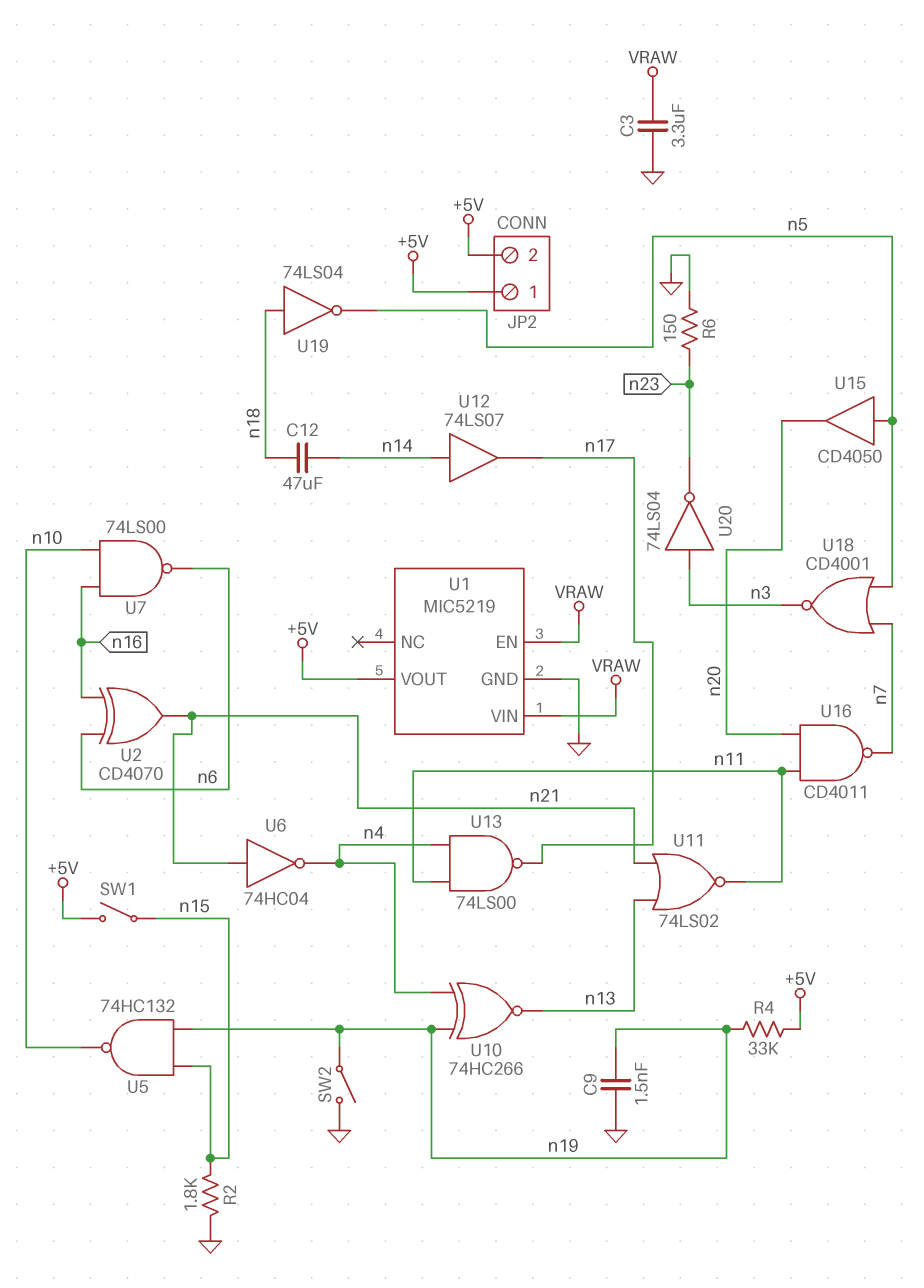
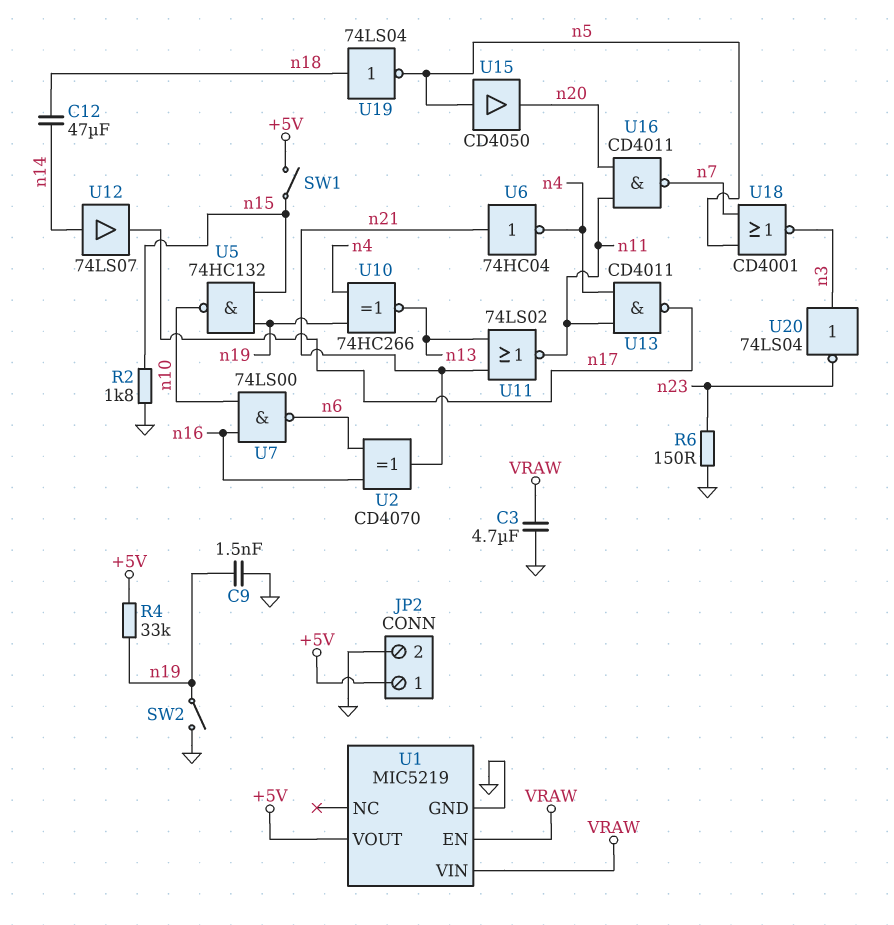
C3: 3.3uF (GND, VRAW) -> 4.7uF (GND, VRAW)
JP2 pin 2: +5V -> GND
U13: NAND 74LS00 (in n4, in n11, out n17) -> NAND CD4011 (in n4, in n11, out n17)

